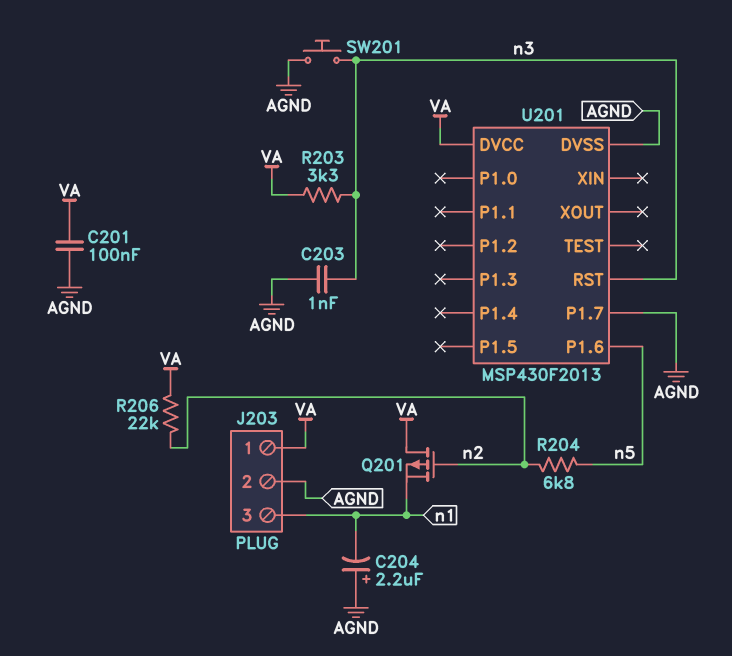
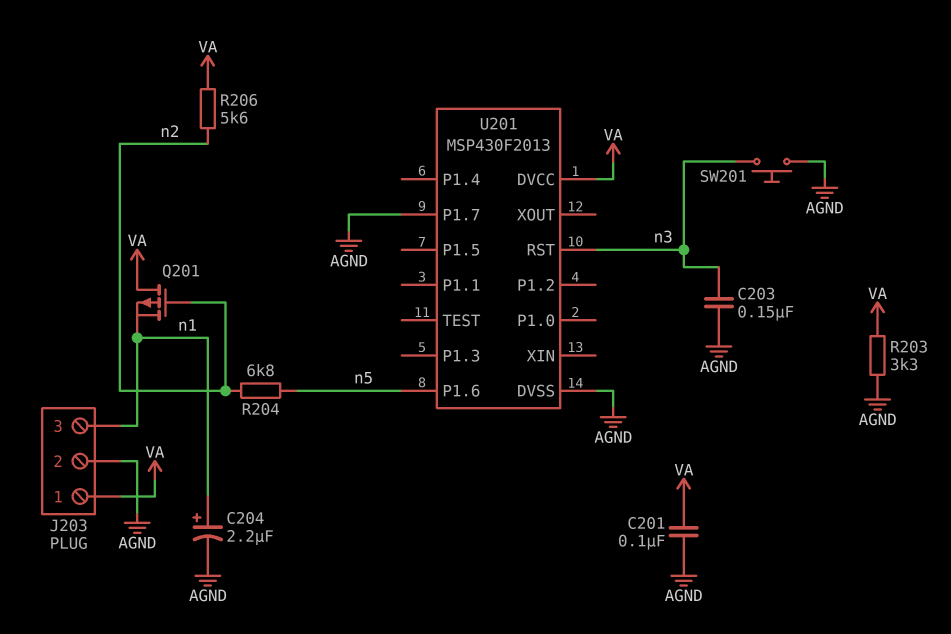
C203: 1nF (AGND, n3) -> 150nF (AGND, n3)
C204: 2.2uF (plus AGND, minus n1) -> 2.2uF (plus n1, minus AGND)
R203: 3.3k (VA, n3) -> 3.3k (AGND, VA)
R206: 22k (VA, n2) -> 5.6k (VA, n2)

